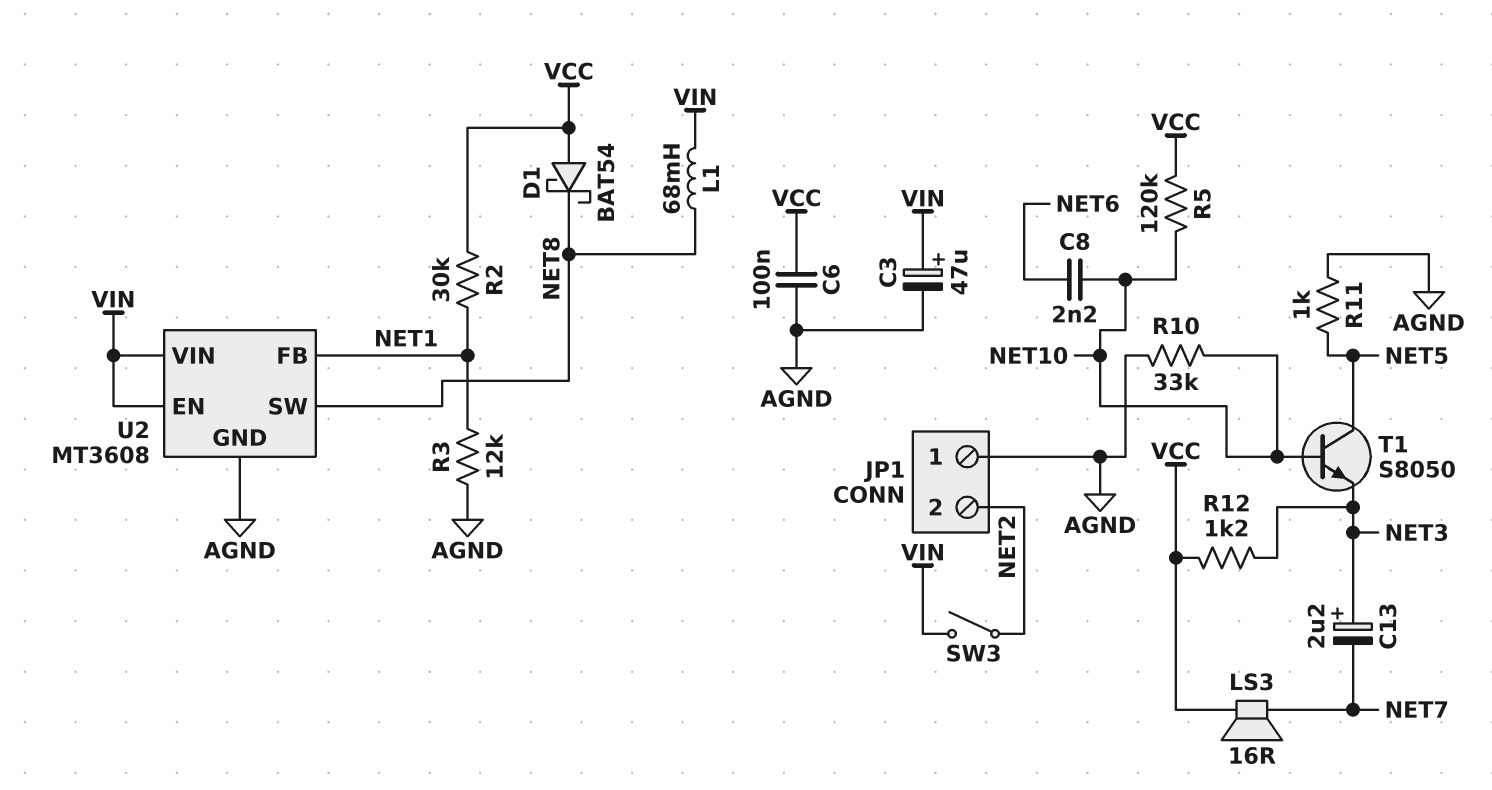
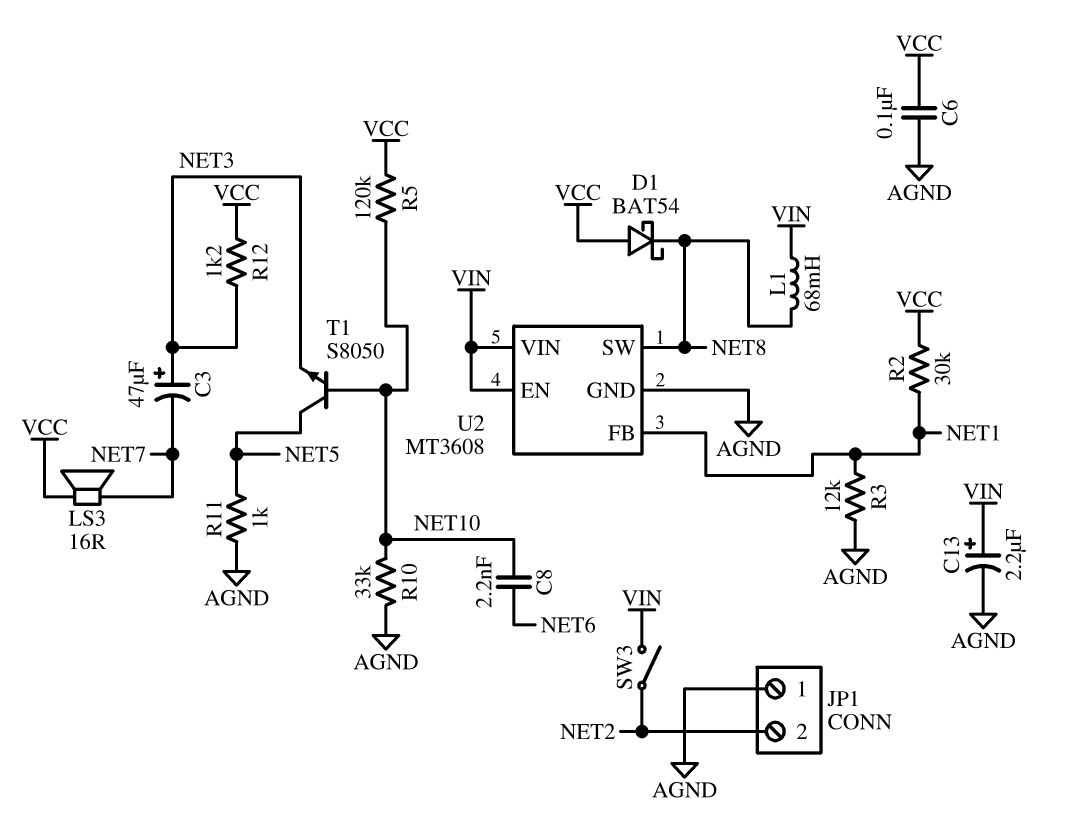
C3: 47uF (plus VIN, minus AGND) -> 47uF (plus NET3, minus NET7)
C13: 2.2uF (plus NET3, minus NET7) -> 2.2uF (plus VIN, minus AGND)

